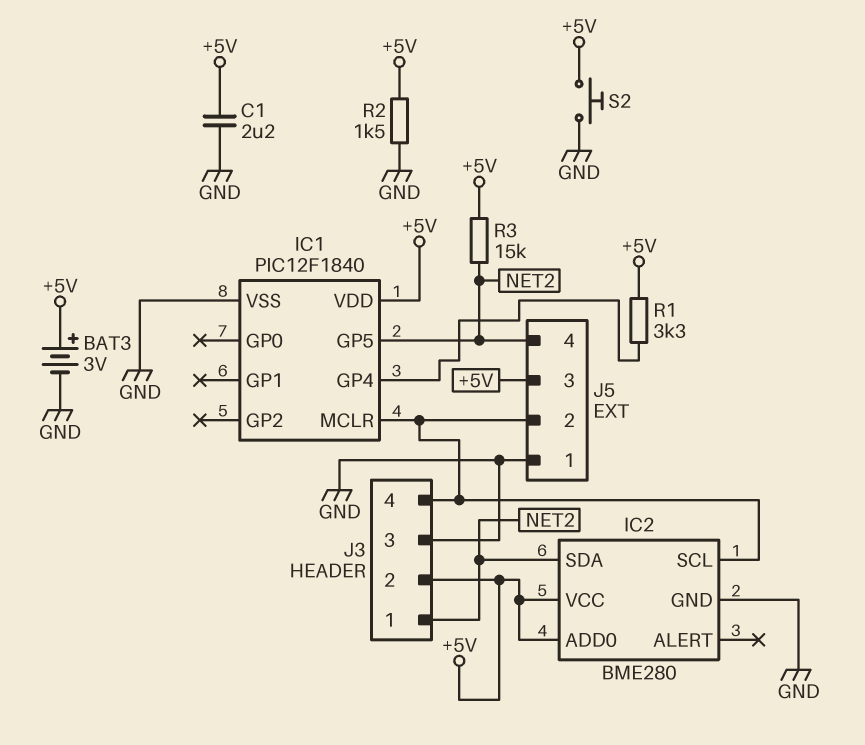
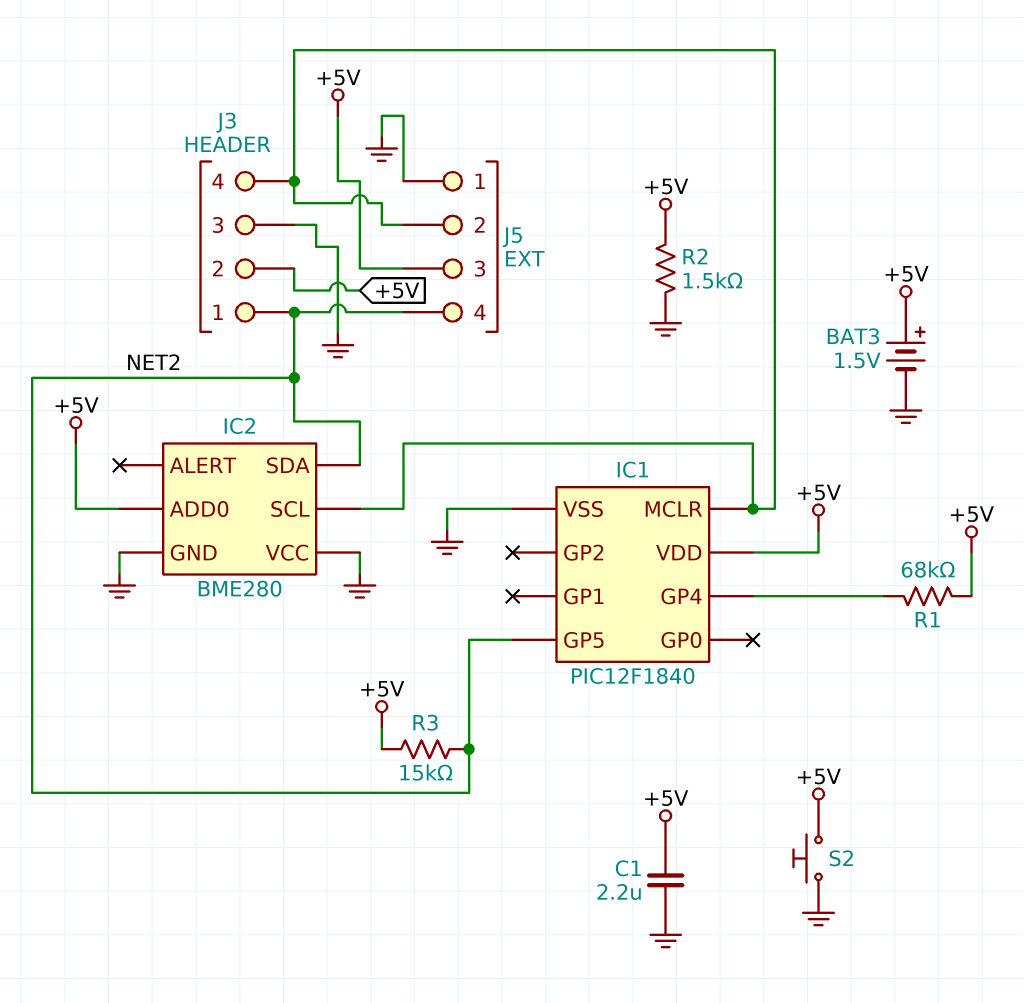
BAT3: 3V (plus +5V, minus GND) -> 1.5V (plus +5V, minus GND)
IC2 pin VCC: +5V -> GND
R1: 3.3k (+5V, IC1/GP4) -> 68k (+5V, IC1/GP4)

